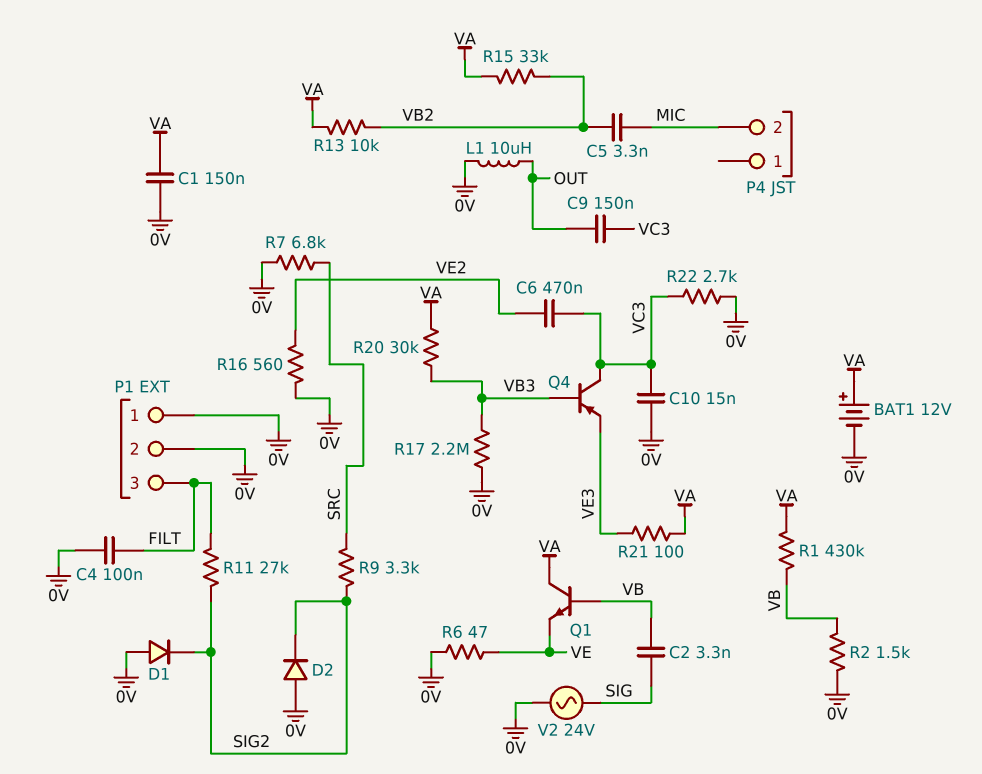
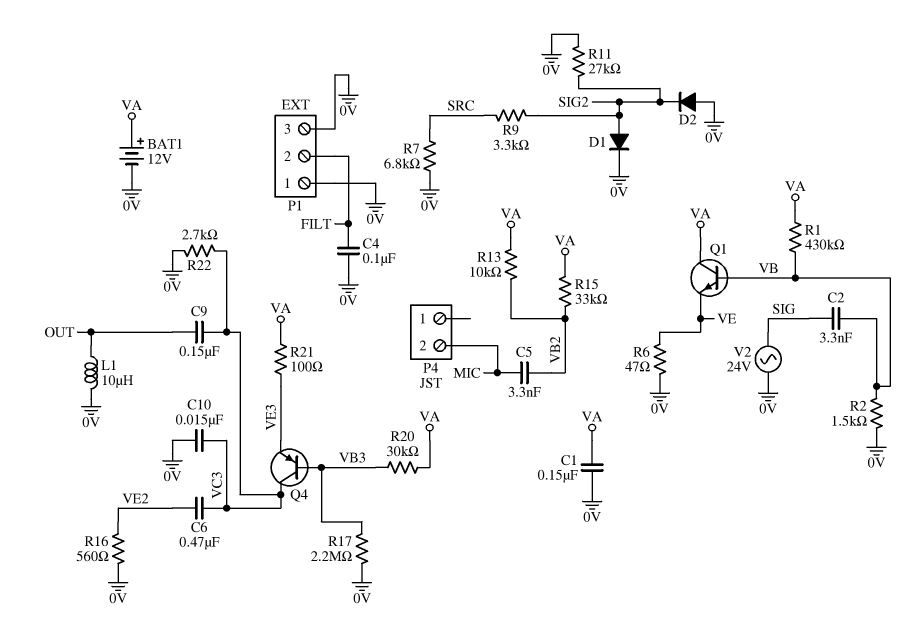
D1: diode (A 0V, K SIG2) -> diode (A SIG2, K 0V)
P1 pin 2: 0V -> FILT
P1 pin 3: FILT -> 0V
R11: 27k (FILT, SIG2) -> 27k (0V, SIG2)

